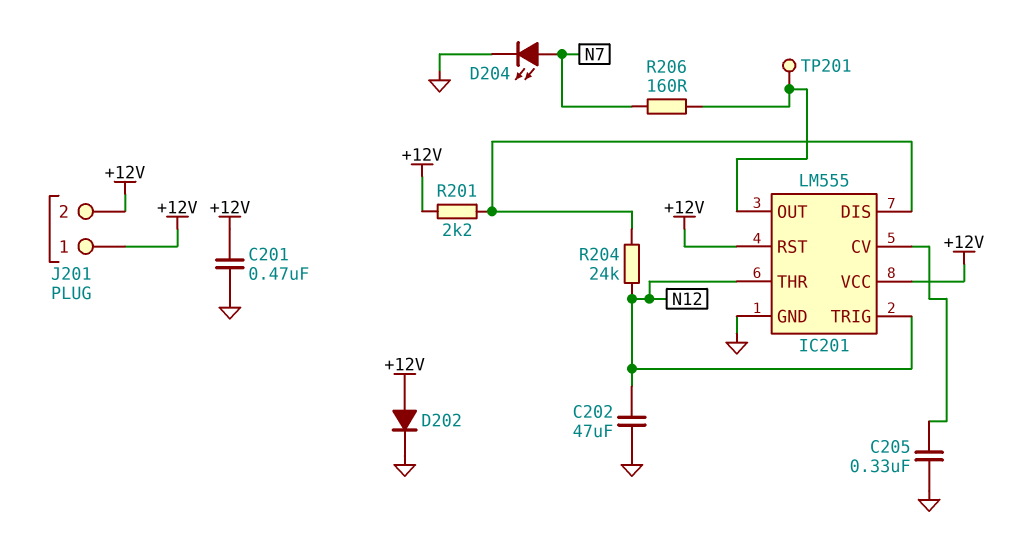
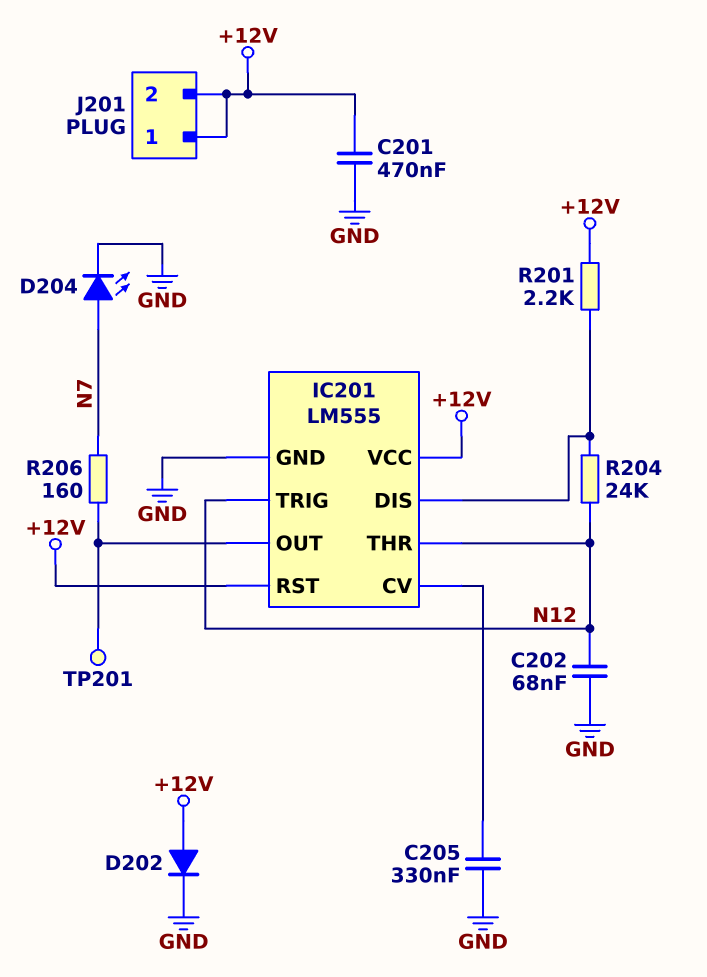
C202: 47uF (GND, N12) -> 68nF (GND, N12)

